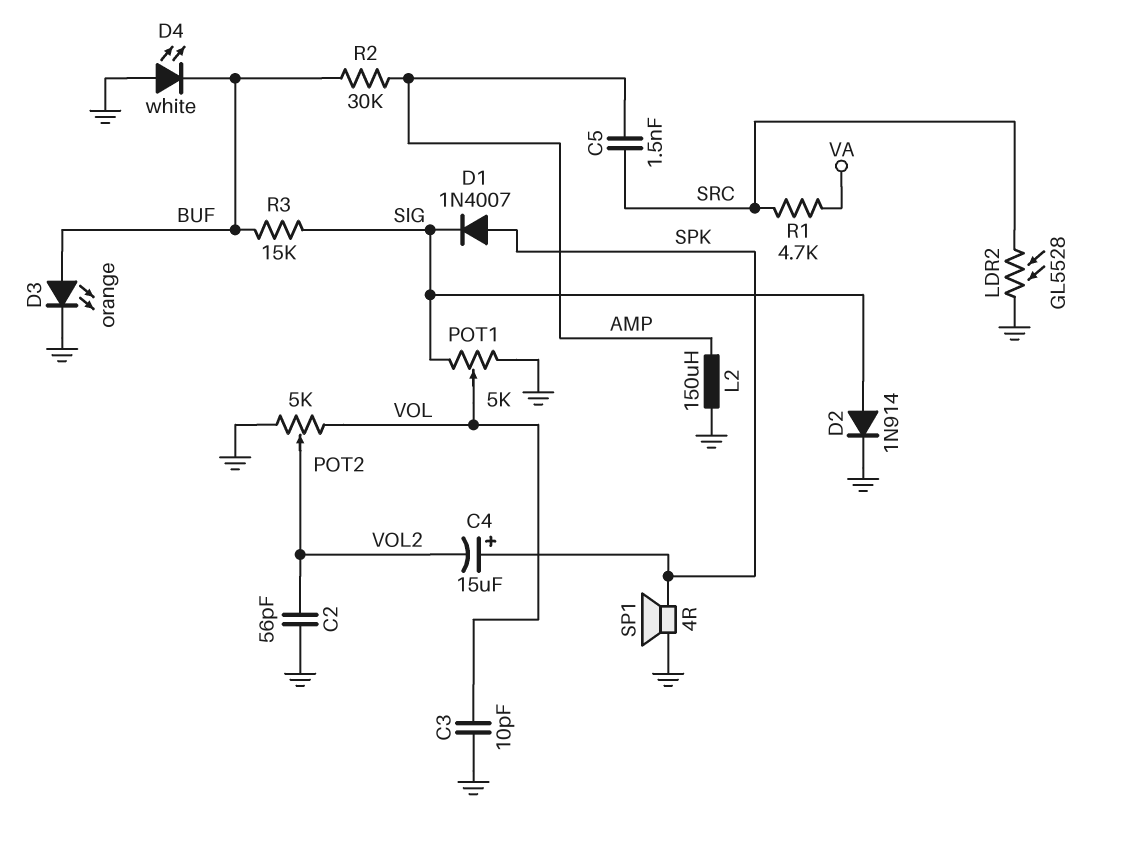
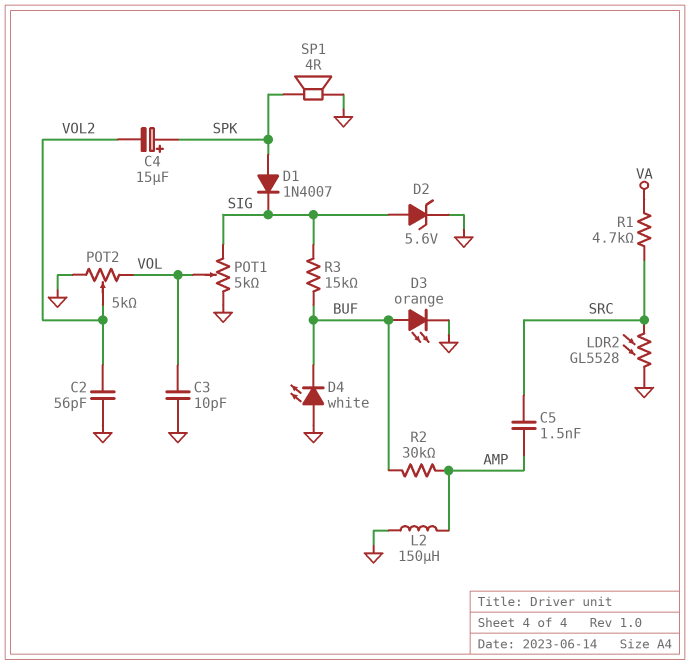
D2: diode 1N914 (A SIG, K GND) -> zener 5.6V (A SIG, K GND)

